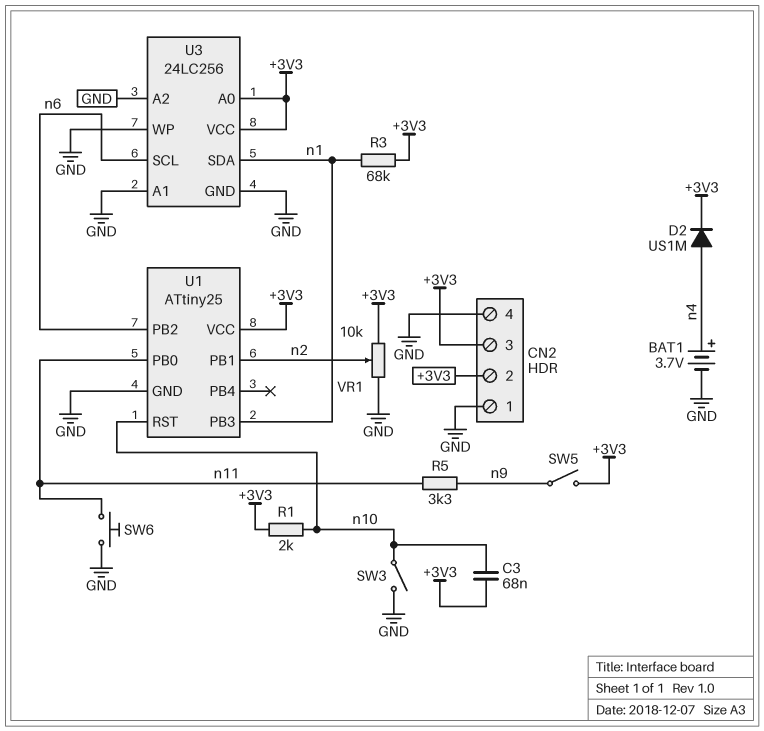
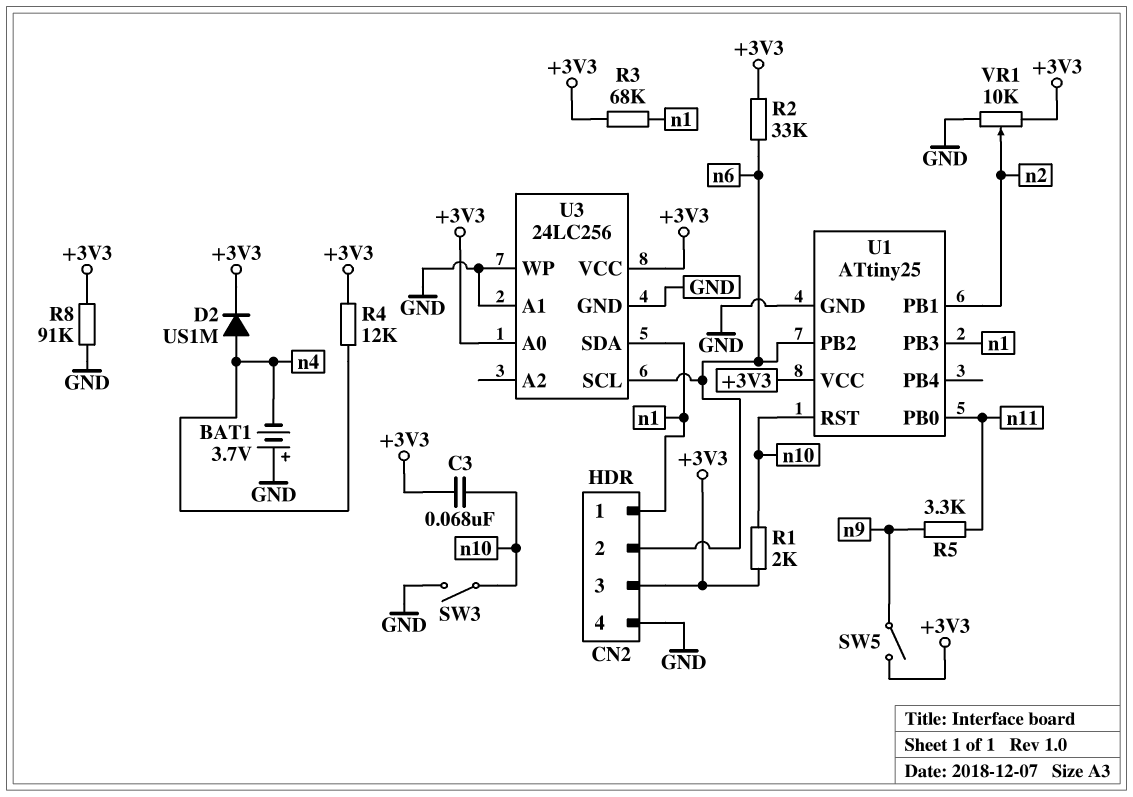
BAT1: 3.7V (plus n4, minus GND) -> 3.7V (plus GND, minus n4)
CN2 pin 1: GND -> n1
CN2 pin 2: +3V3 -> n6
R2: none -> 33k (+3V3, n6)
R4: none -> 12k (+3V3, n4)
R8: none -> 91k (+3V3, GND)
SW6: button (GND, n11) -> none
U3 pin A2: GND -> none

